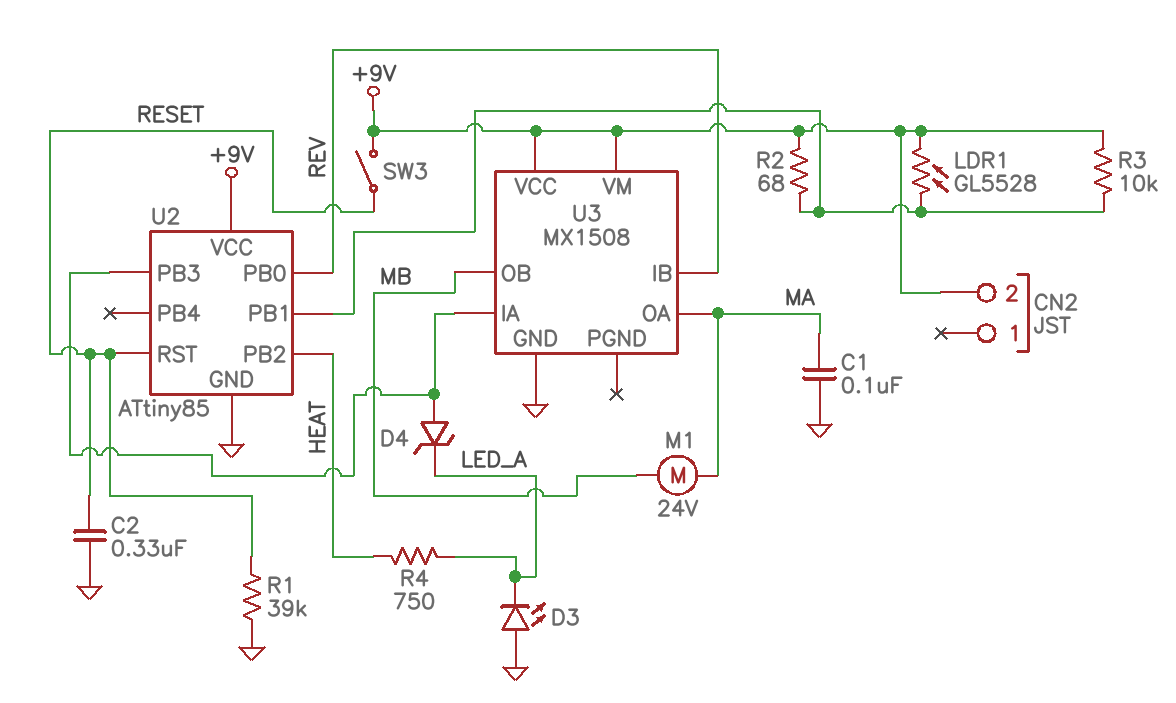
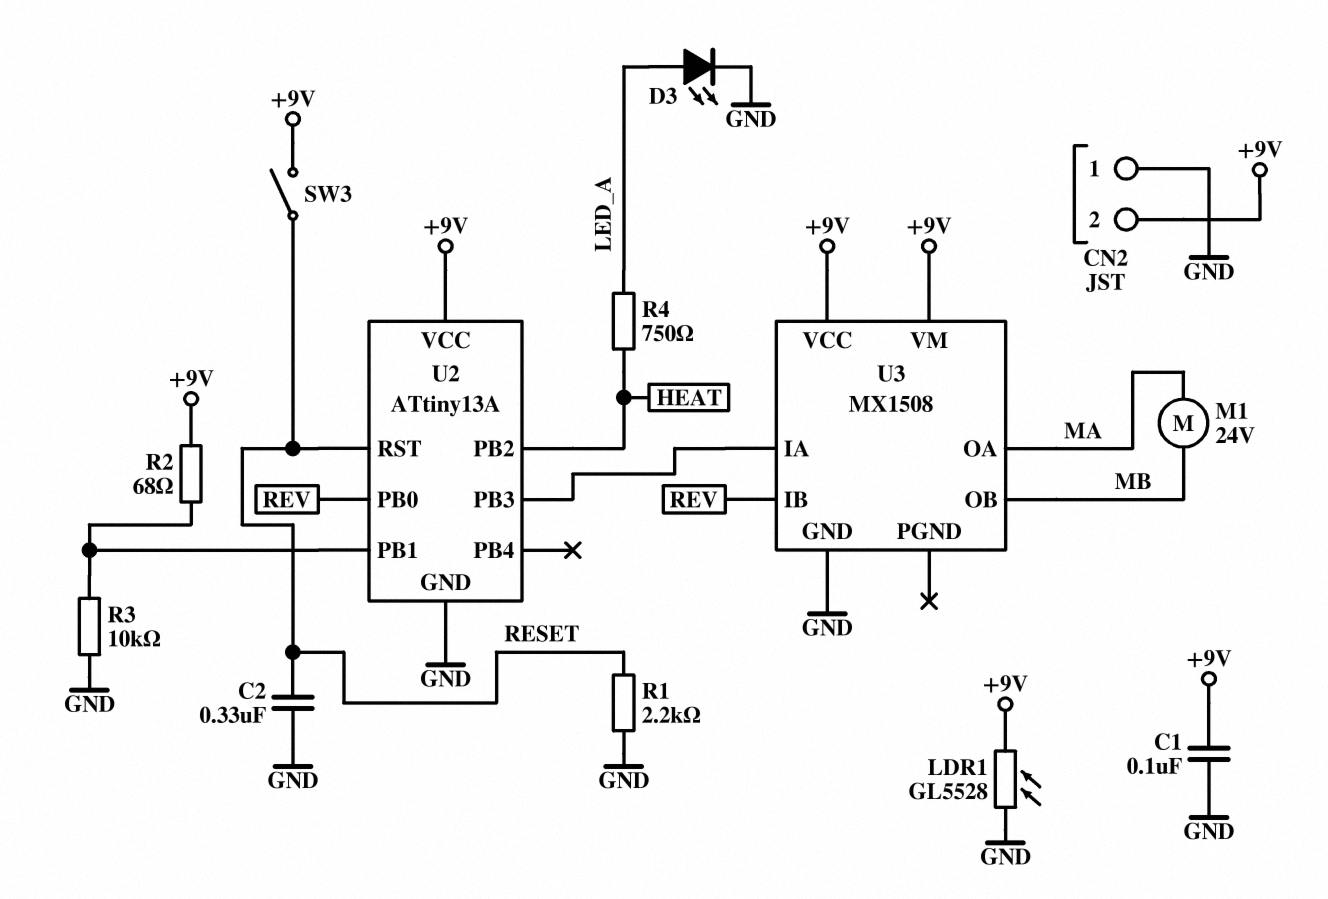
C1: 100nF (GND, MA) -> 100nF (+9V, GND)
CN2 pin 1: none -> GND
D3: LED (A GND, K LED_A) -> LED (A LED_A, K GND)
D4: zener (A U2/PB3, K LED_A) -> none
LDR1: GL5528 (+9V, U2/PB1) -> GL5528 (+9V, GND)
R1: 39k (GND, RESET) -> 2.2k (GND, RESET)
R3: 10k (+9V, U2/PB1) -> 10k (GND, U2/PB1)
U2: ATtiny85 -> ATtiny13A

